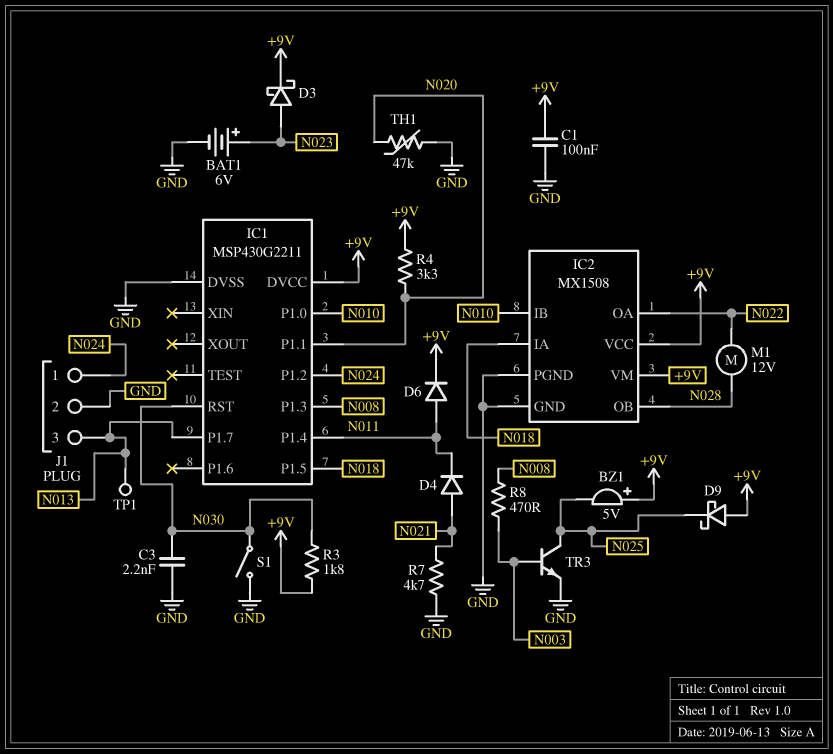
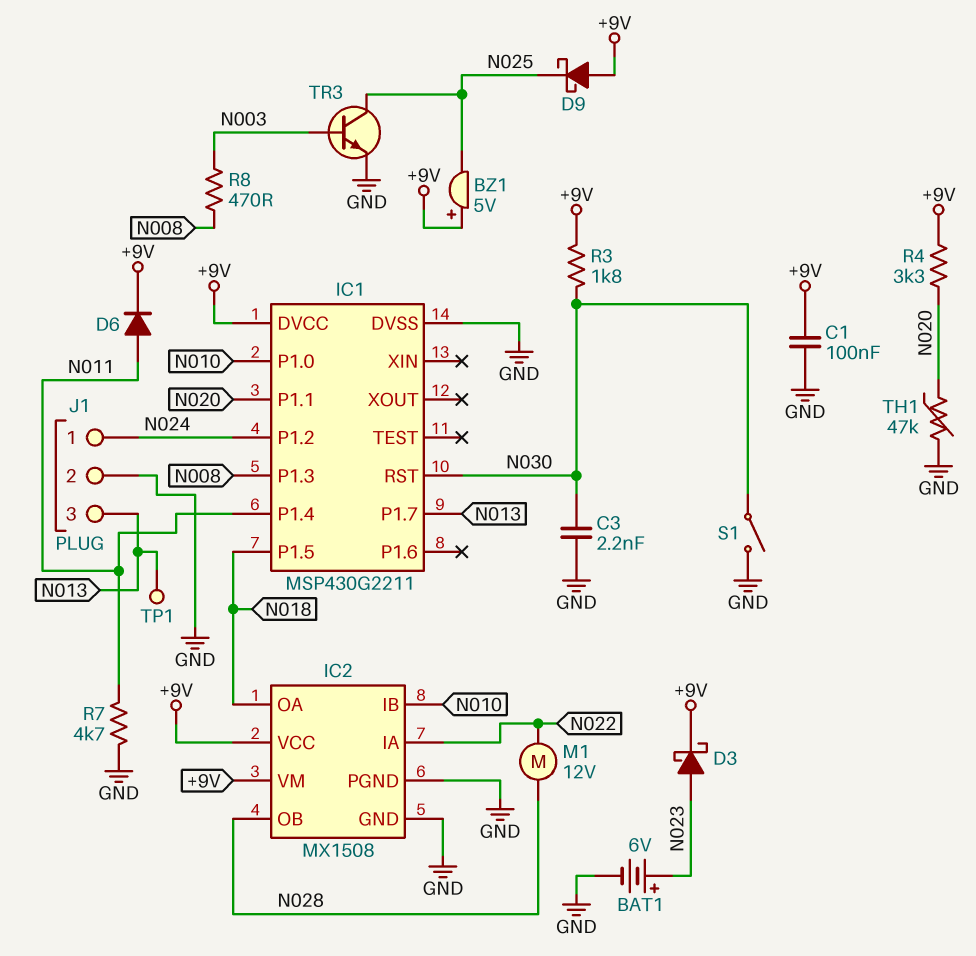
D4: diode (A N021, K N011) -> none
IC2 pin IA: N018 -> N022
IC2 pin OA: N022 -> N018
R7: 4.7k (GND, N021) -> 4.7k (GND, N011)

